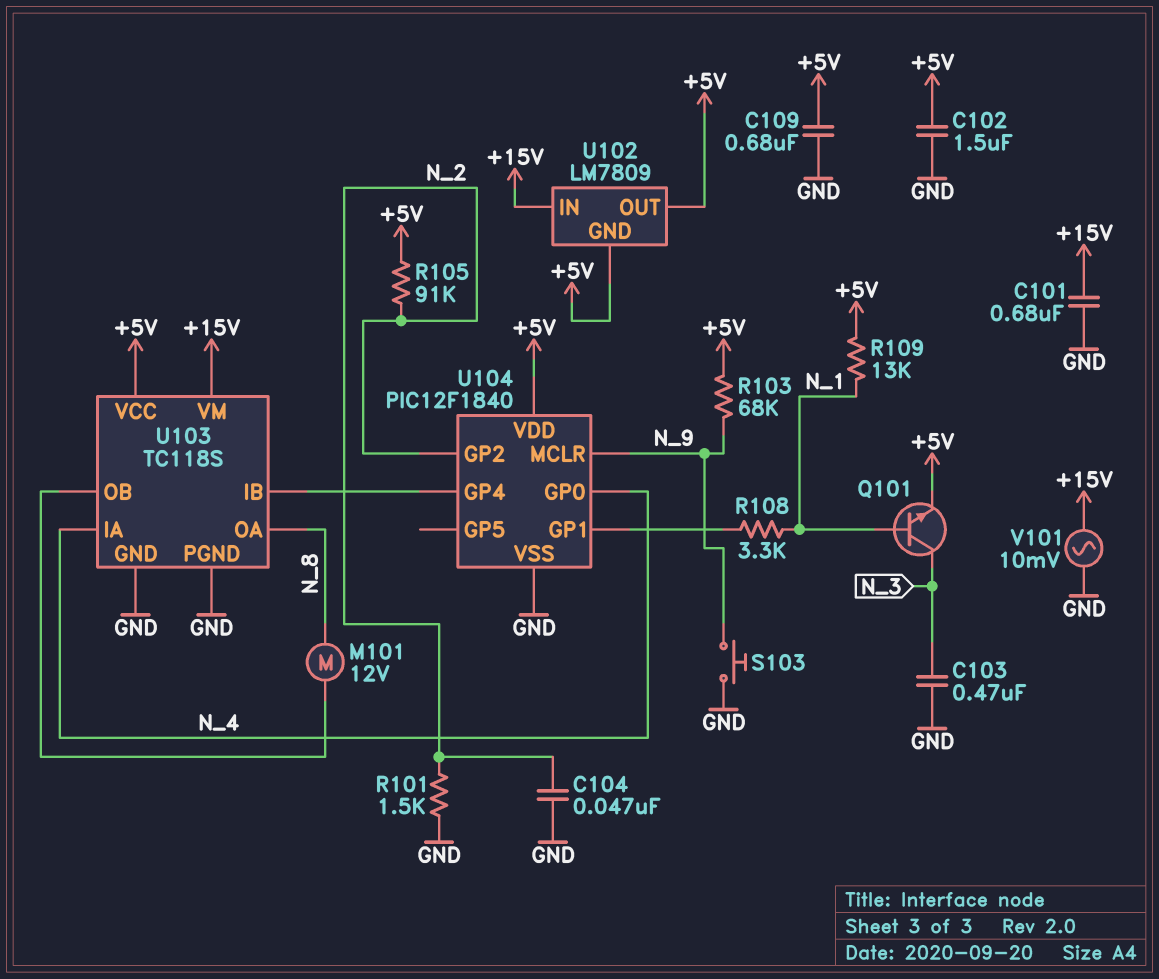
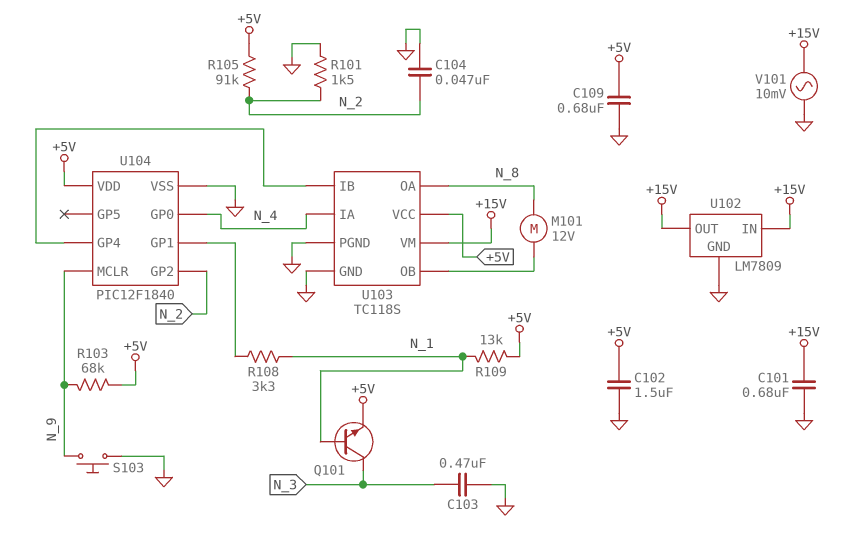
U102 pin GND: +5V -> GND
U102 pin OUT: +5V -> +15V

